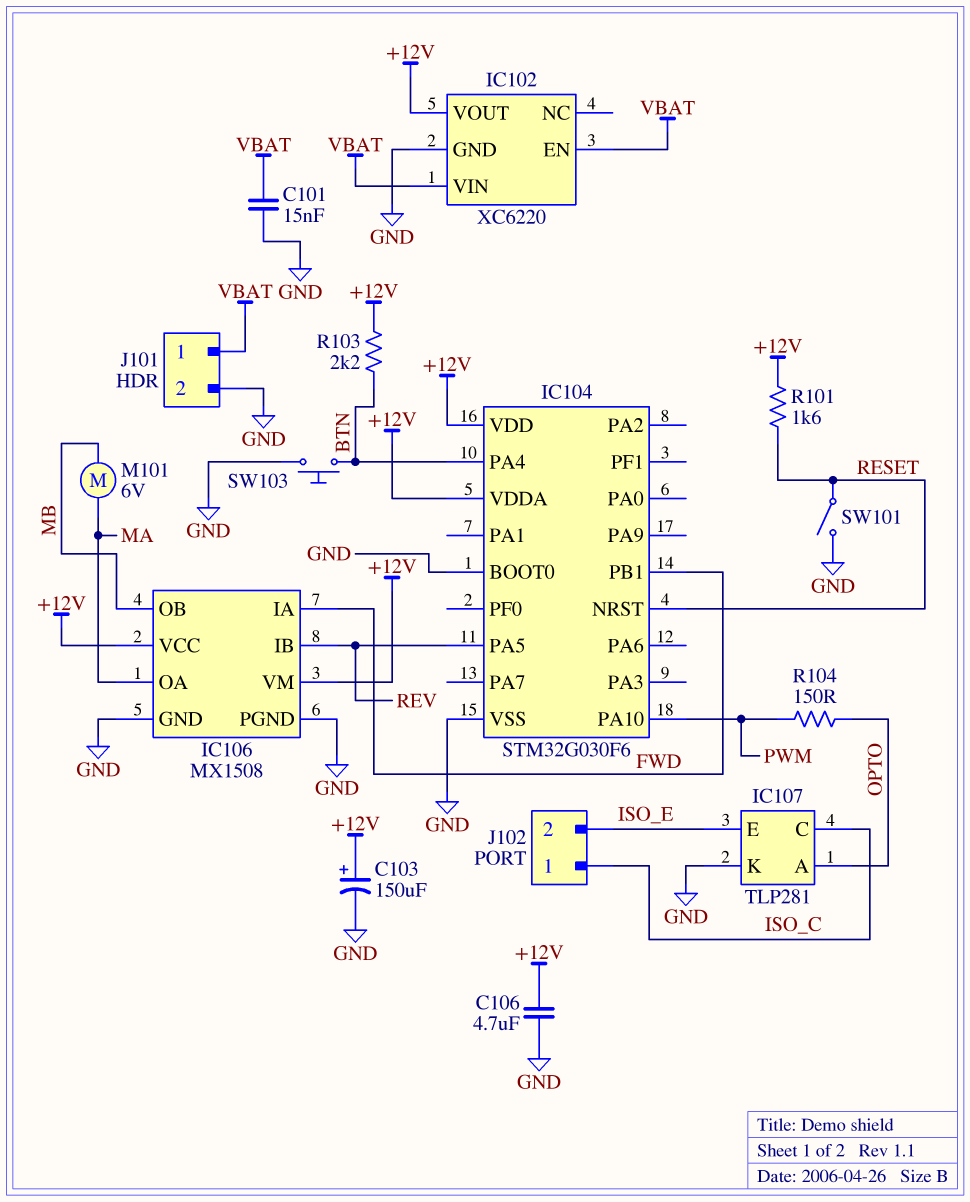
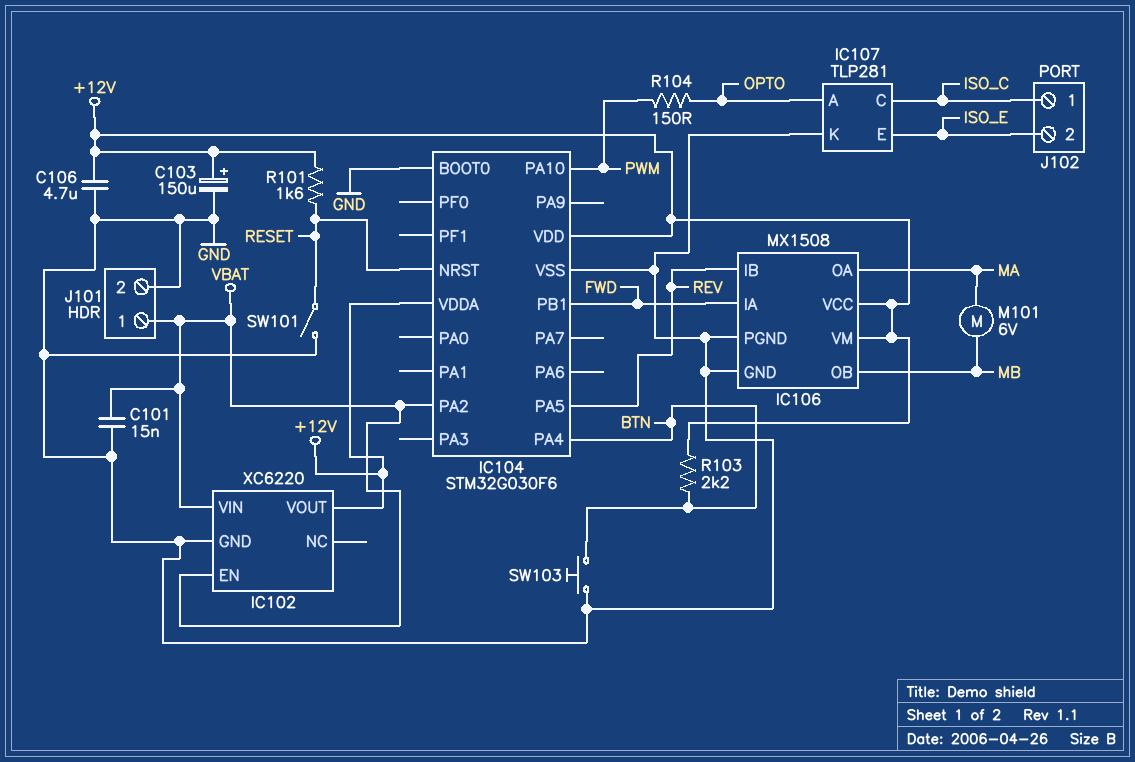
IC104 pin PA2: none -> VBAT

